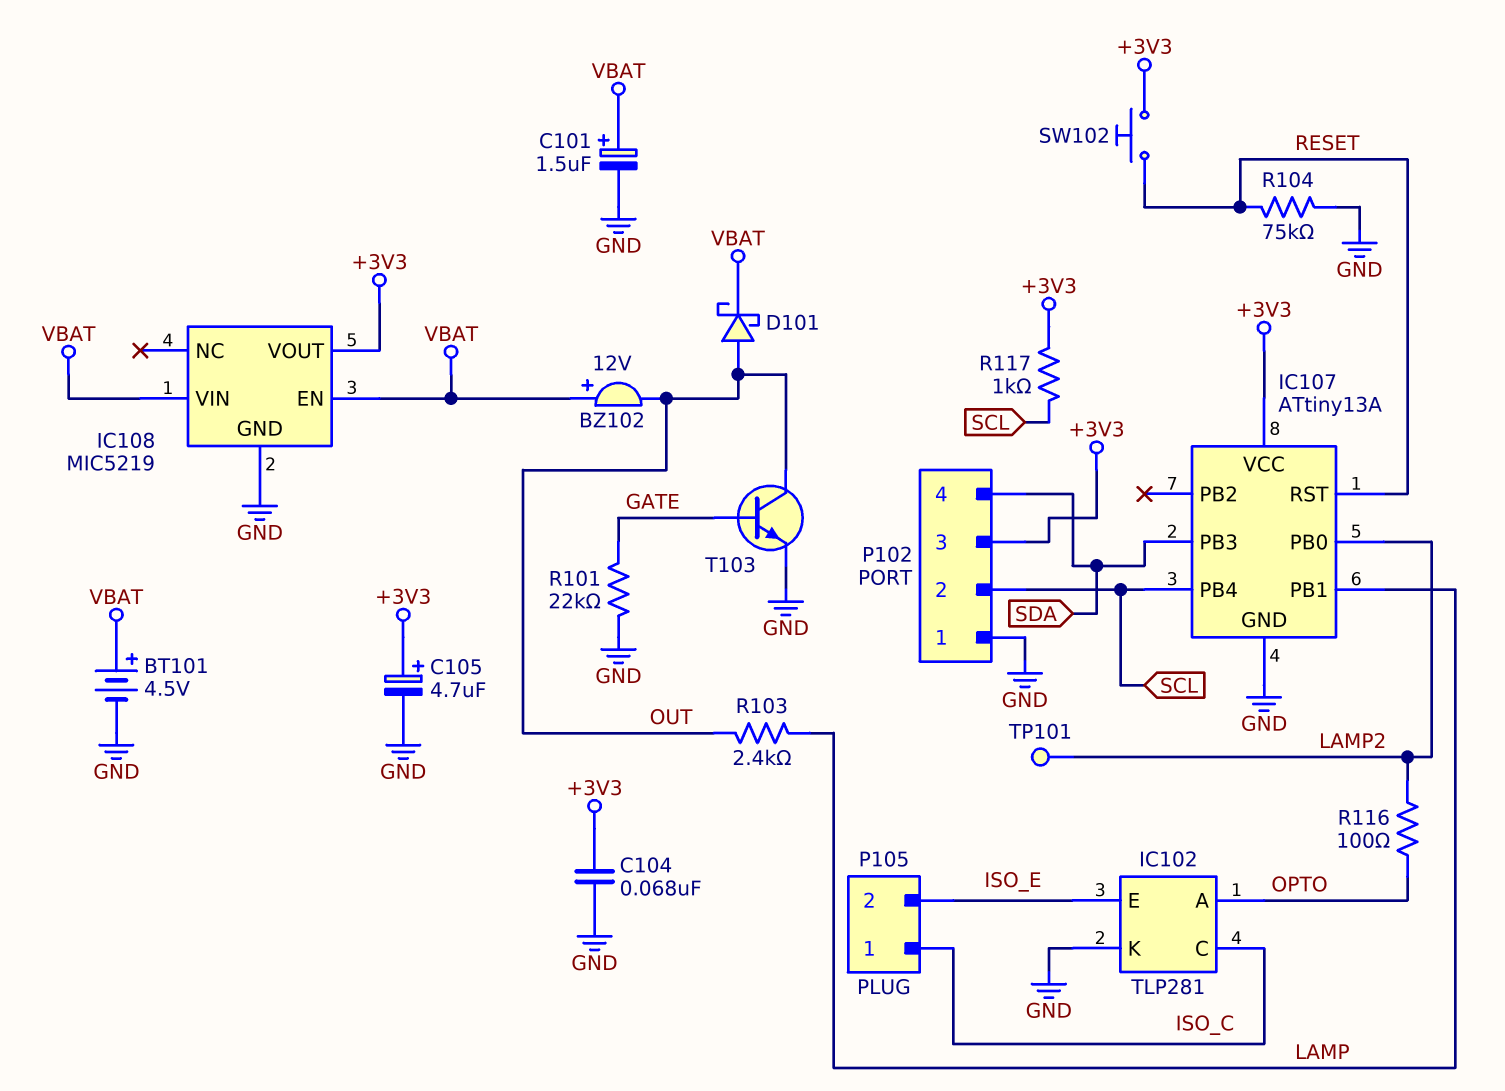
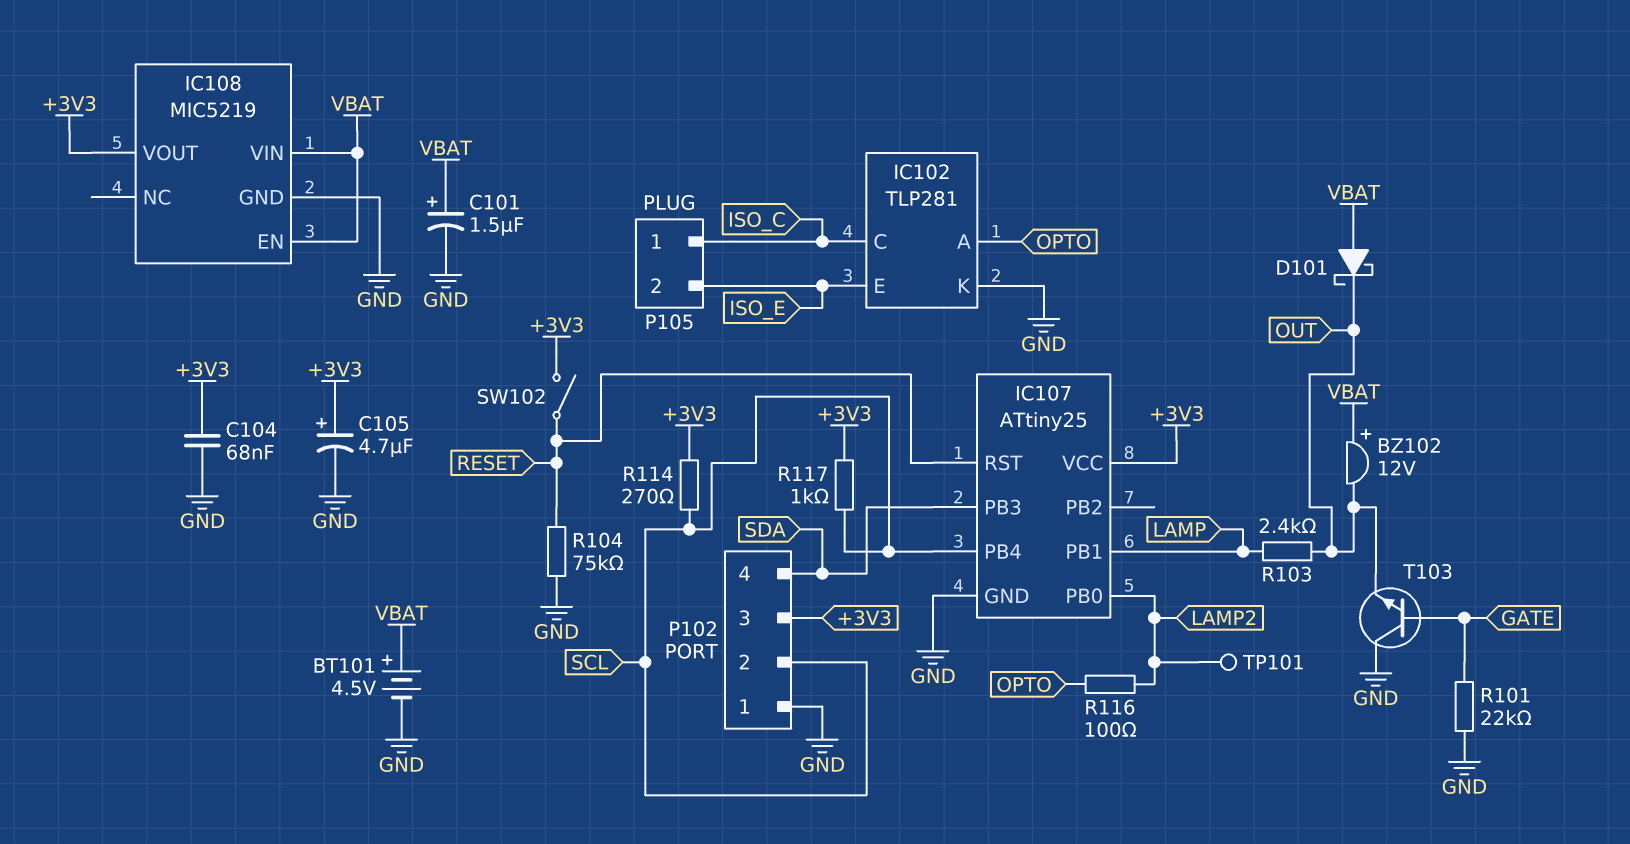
D101: schottky (A OUT, K VBAT) -> schottky (A VBAT, K OUT)
IC107: ATtiny13A -> ATtiny25
R114: none -> 270 (+3V3, SCL)
SW102: button (+3V3, RESET) -> switch (+3V3, RESET)
T103: NPN (B GATE, C OUT, E GND) -> NPN (B GATE, C GND, E OUT)

